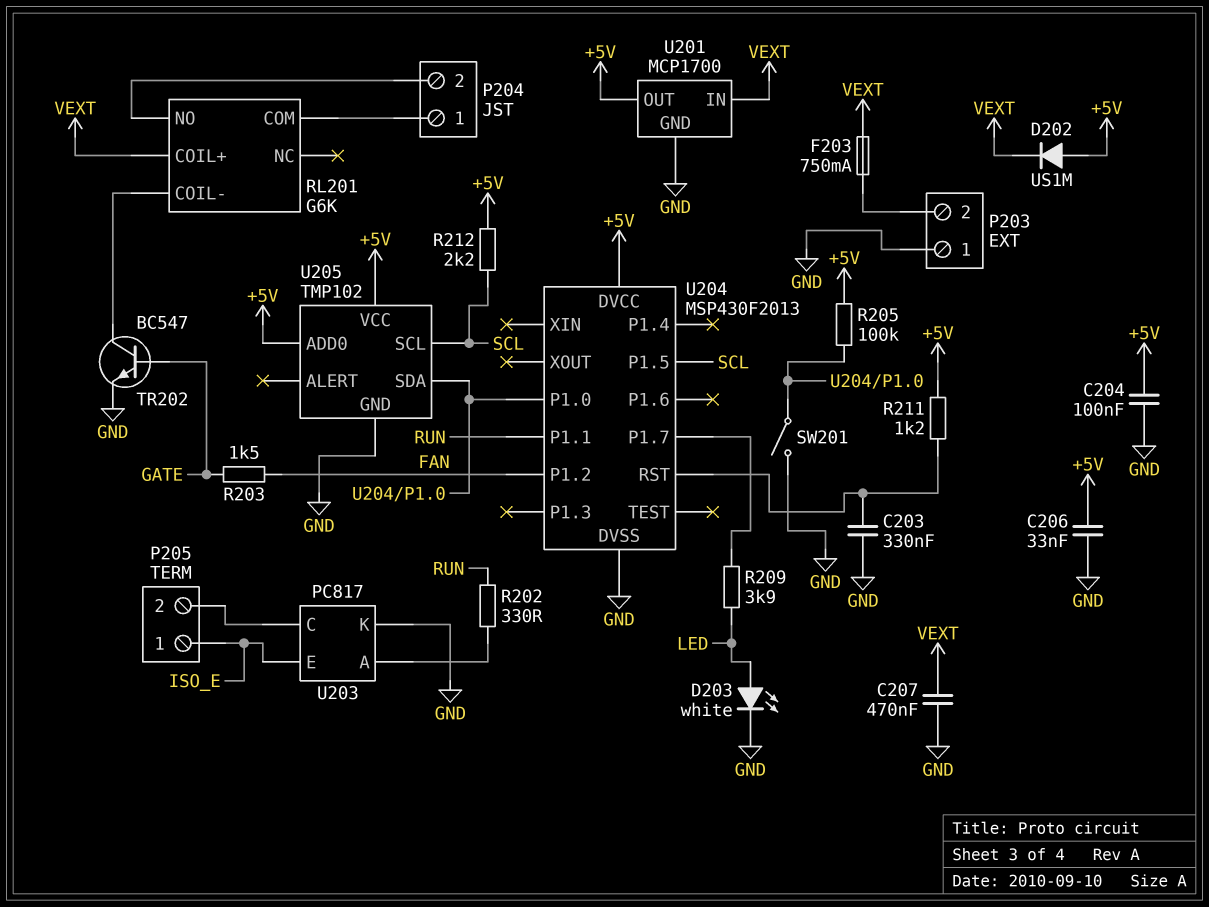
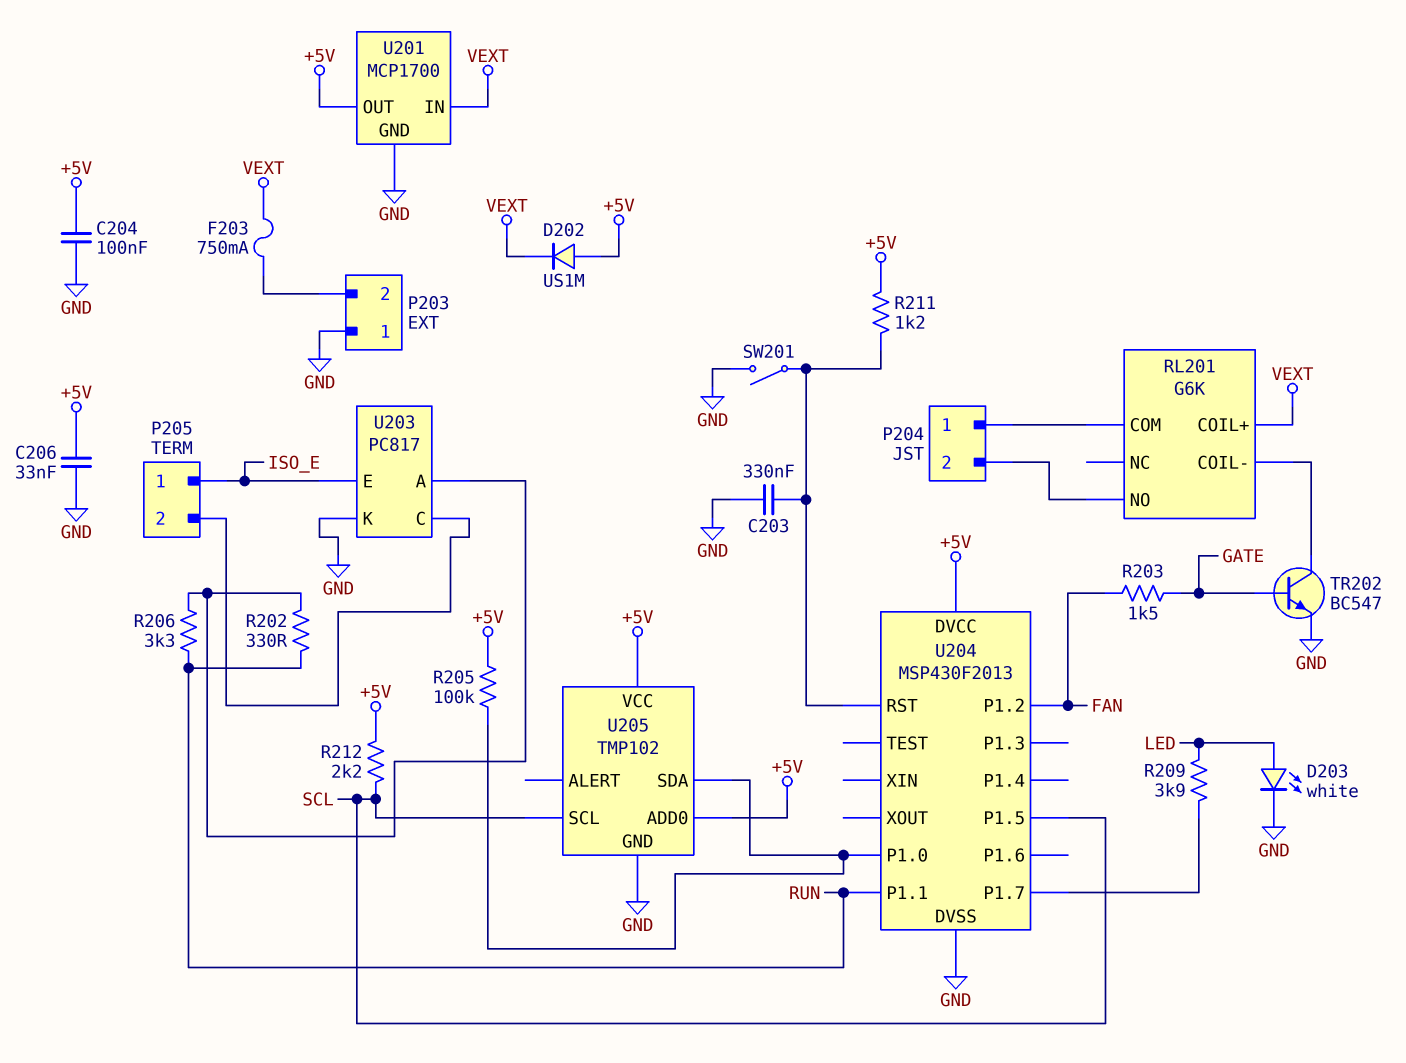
C207: 470nF (GND, VEXT) -> none
R206: none -> 3.3k (RUN, U203/A)
SW201: switch (GND, U204/P1.0) -> switch (GND, U204/RST)

